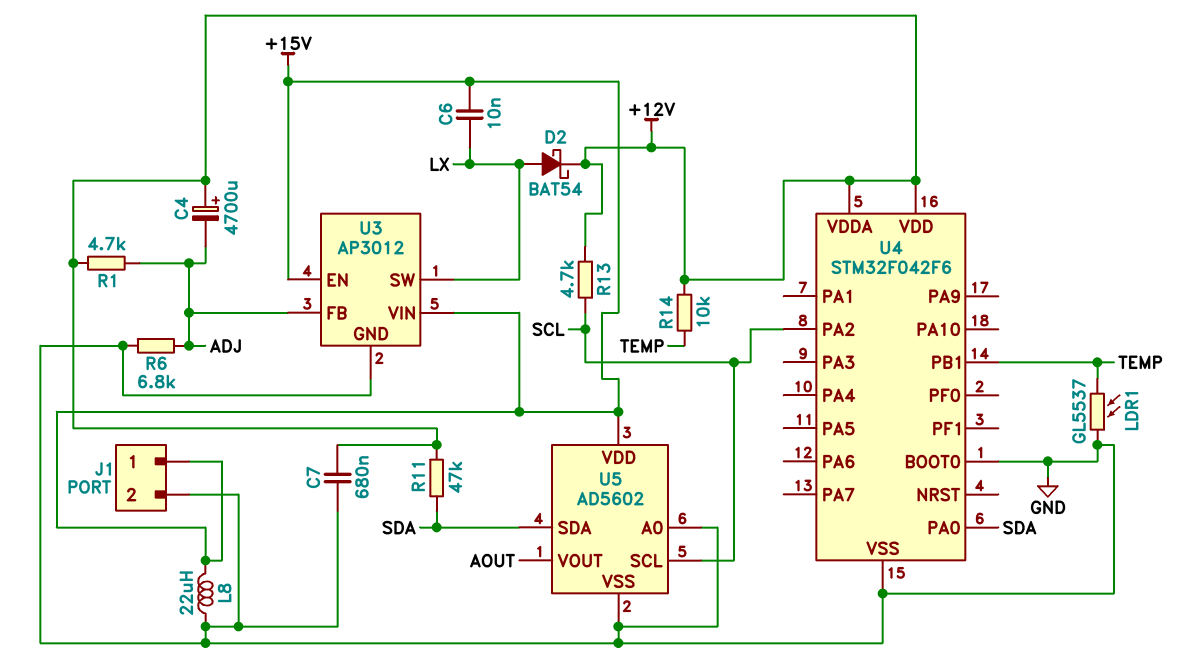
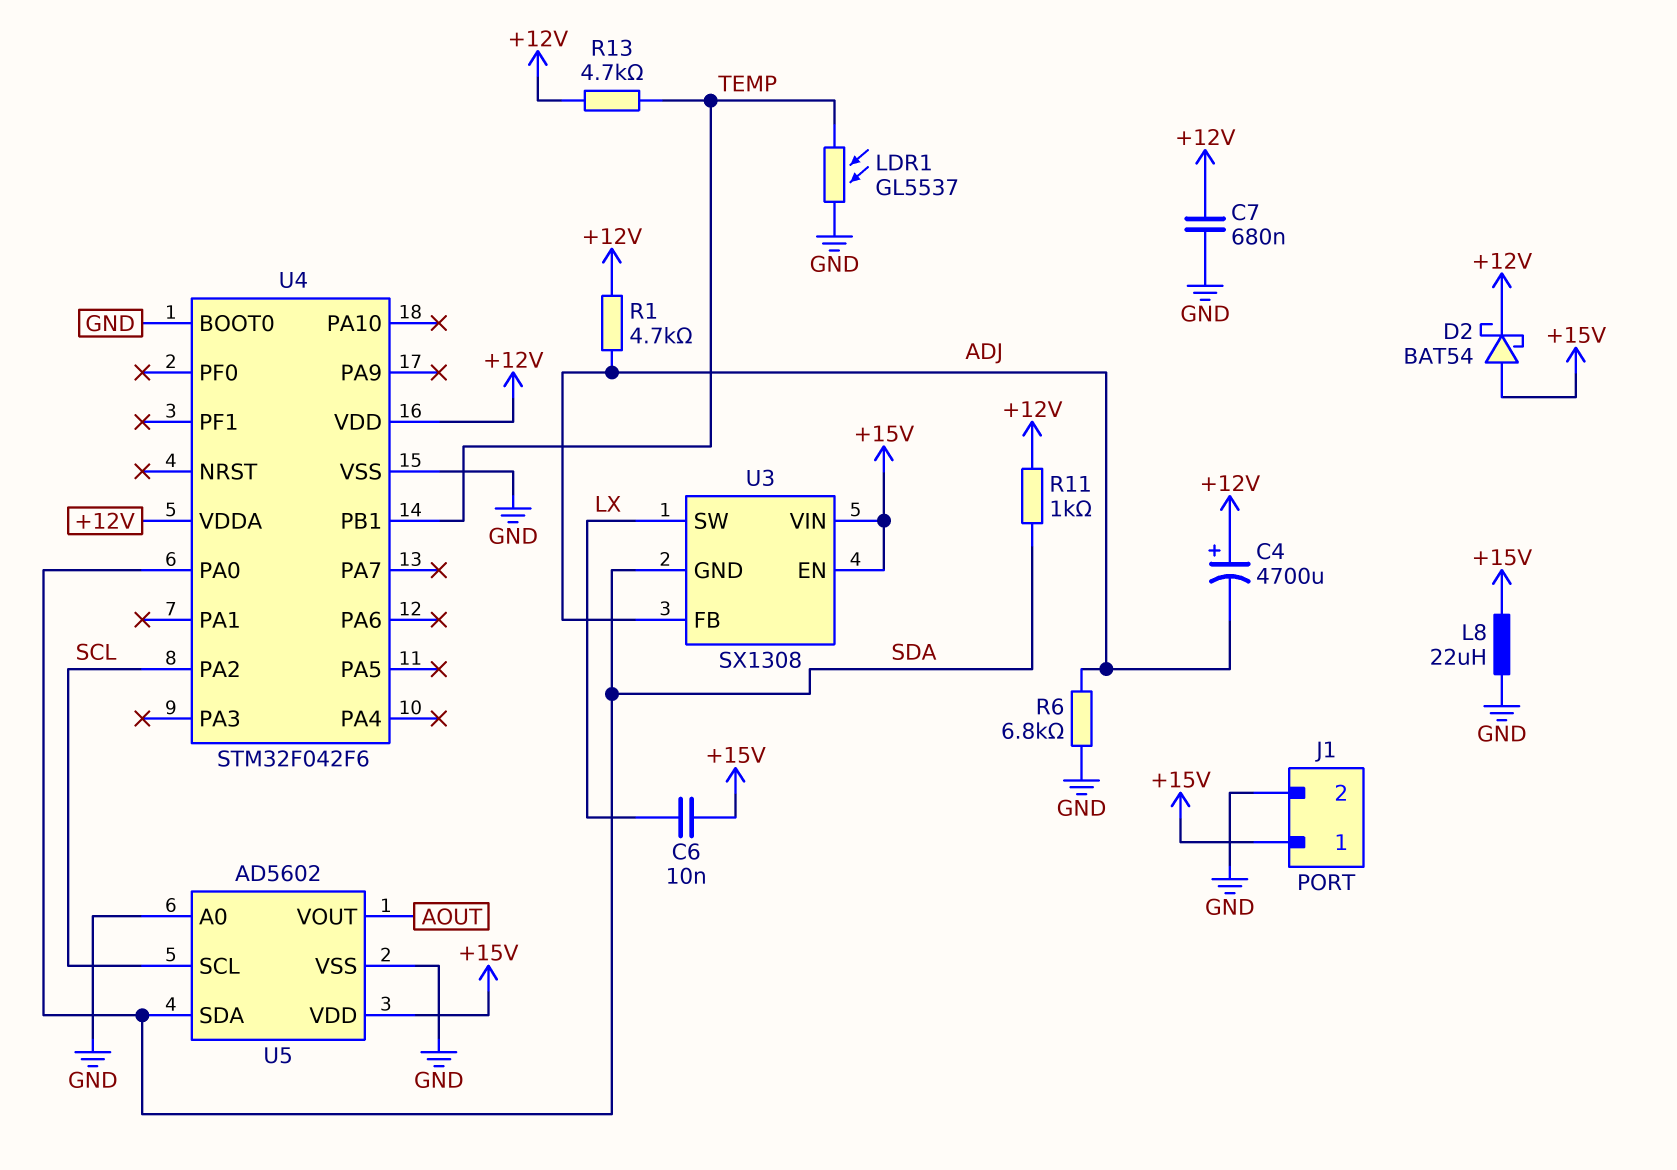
D2: schottky BAT54 (A LX, K +12V) -> schottky BAT54 (A +15V, K +12V)
R11: 47k (+12V, SDA) -> 1k (+12V, SDA)
R13: 4.7k (+12V, SCL) -> 4.7k (+12V, TEMP)
R14: 10k (+12V, TEMP) -> none
U3: AP3012 -> SX1308
U3 pin GND: GND -> SDA

